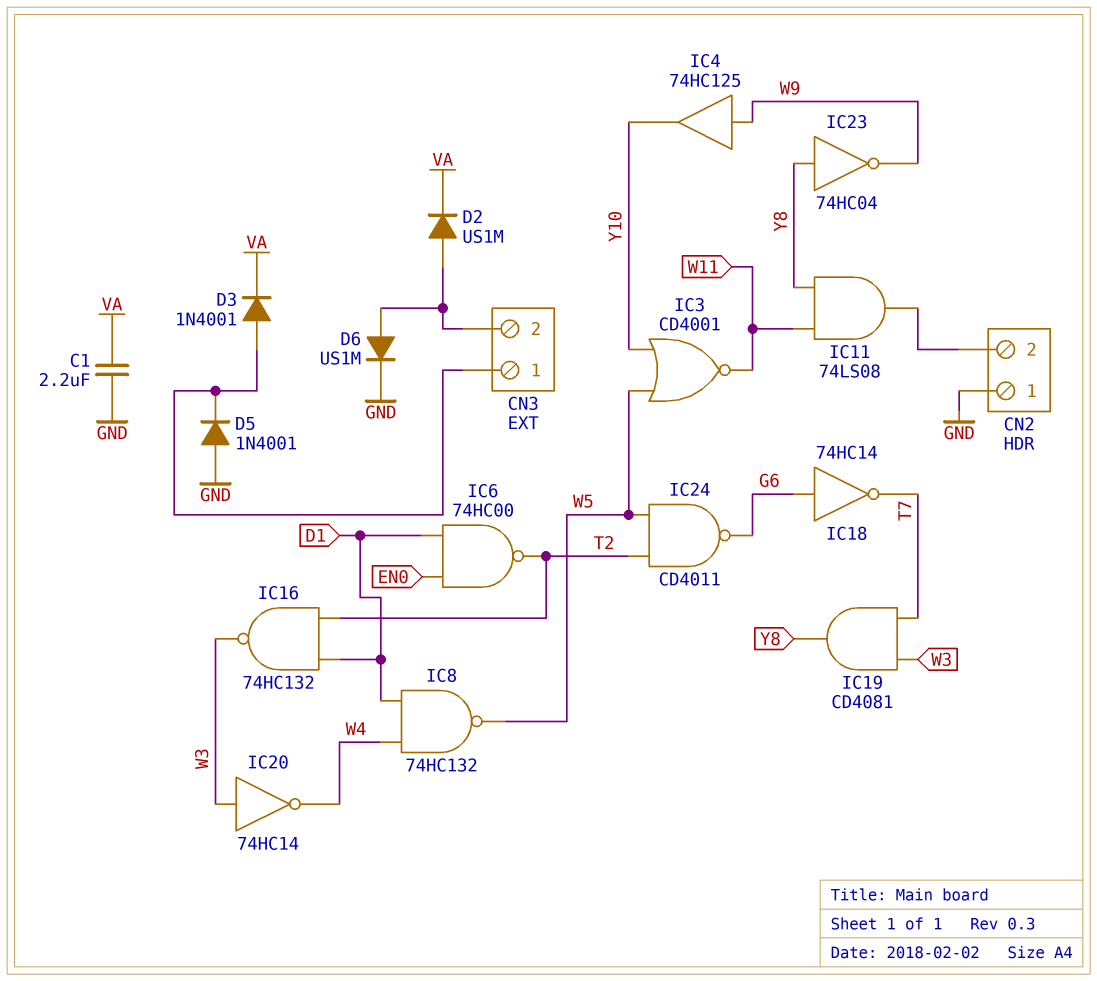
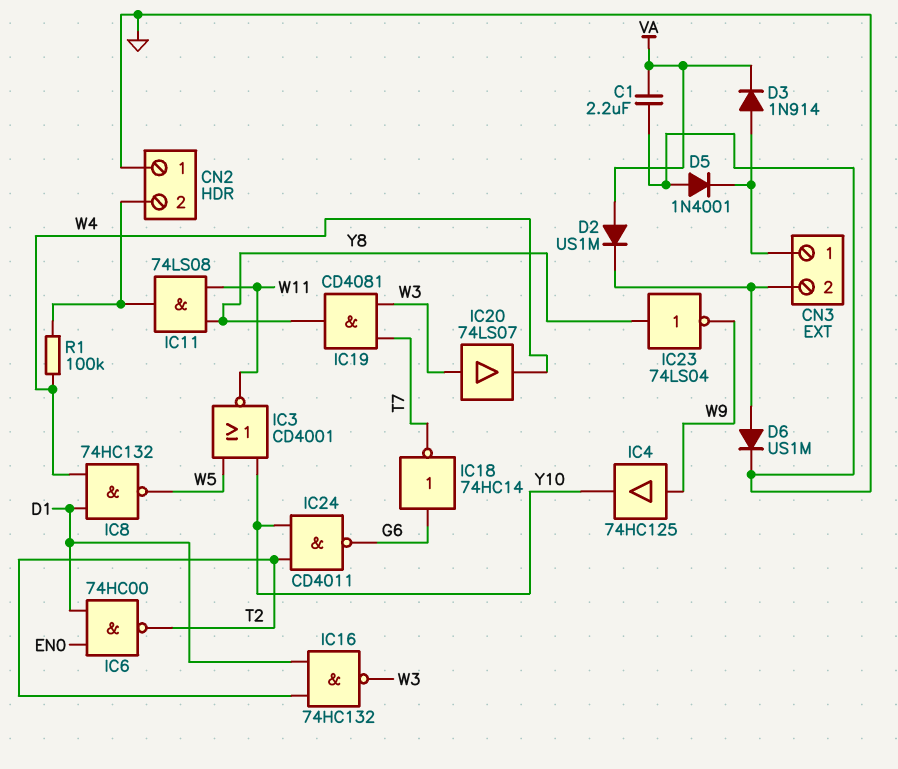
D2: diode US1M (A CN3/2, K VA) -> diode US1M (A VA, K CN3/2)
D3: diode 1N4001 (A CN3/1, K VA) -> diode 1N914 (A CN3/1, K VA)
IC20: NOT 74HC14 (in W3, out W4) -> buffer 74LS07 (in W3, out W4)
IC23: NOT 74HC04 (in Y8, out W9) -> NOT 74LS04 (in Y8, out W9)
IC24: NAND CD4011 (in T2, in W5, out G6) -> NAND CD4011 (in T2, in Y10, out G6)
R1: none -> 100k (CN2/2, W4)

